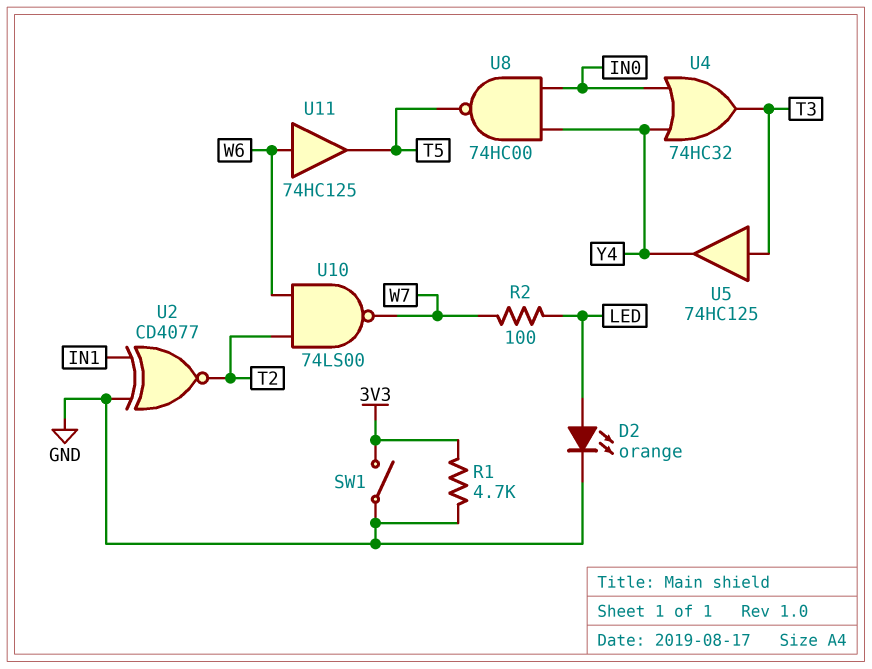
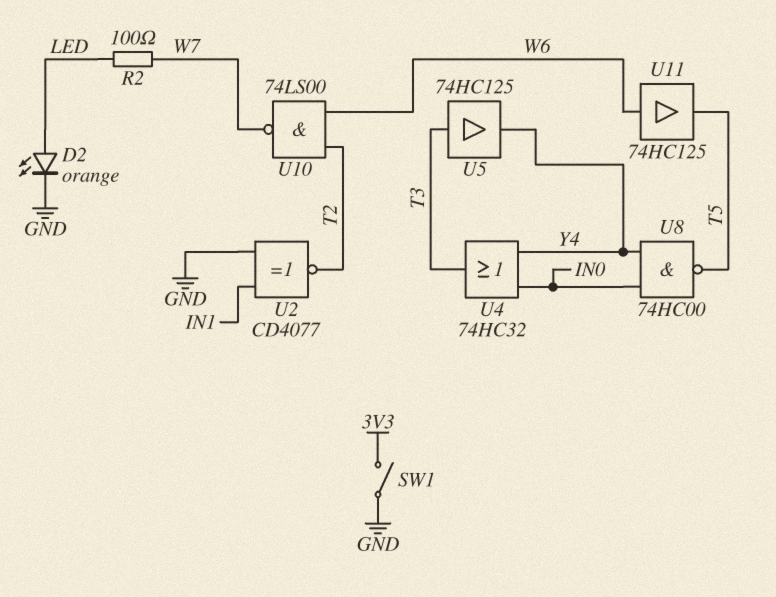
R1: 4.7k (3V3, GND) -> none

